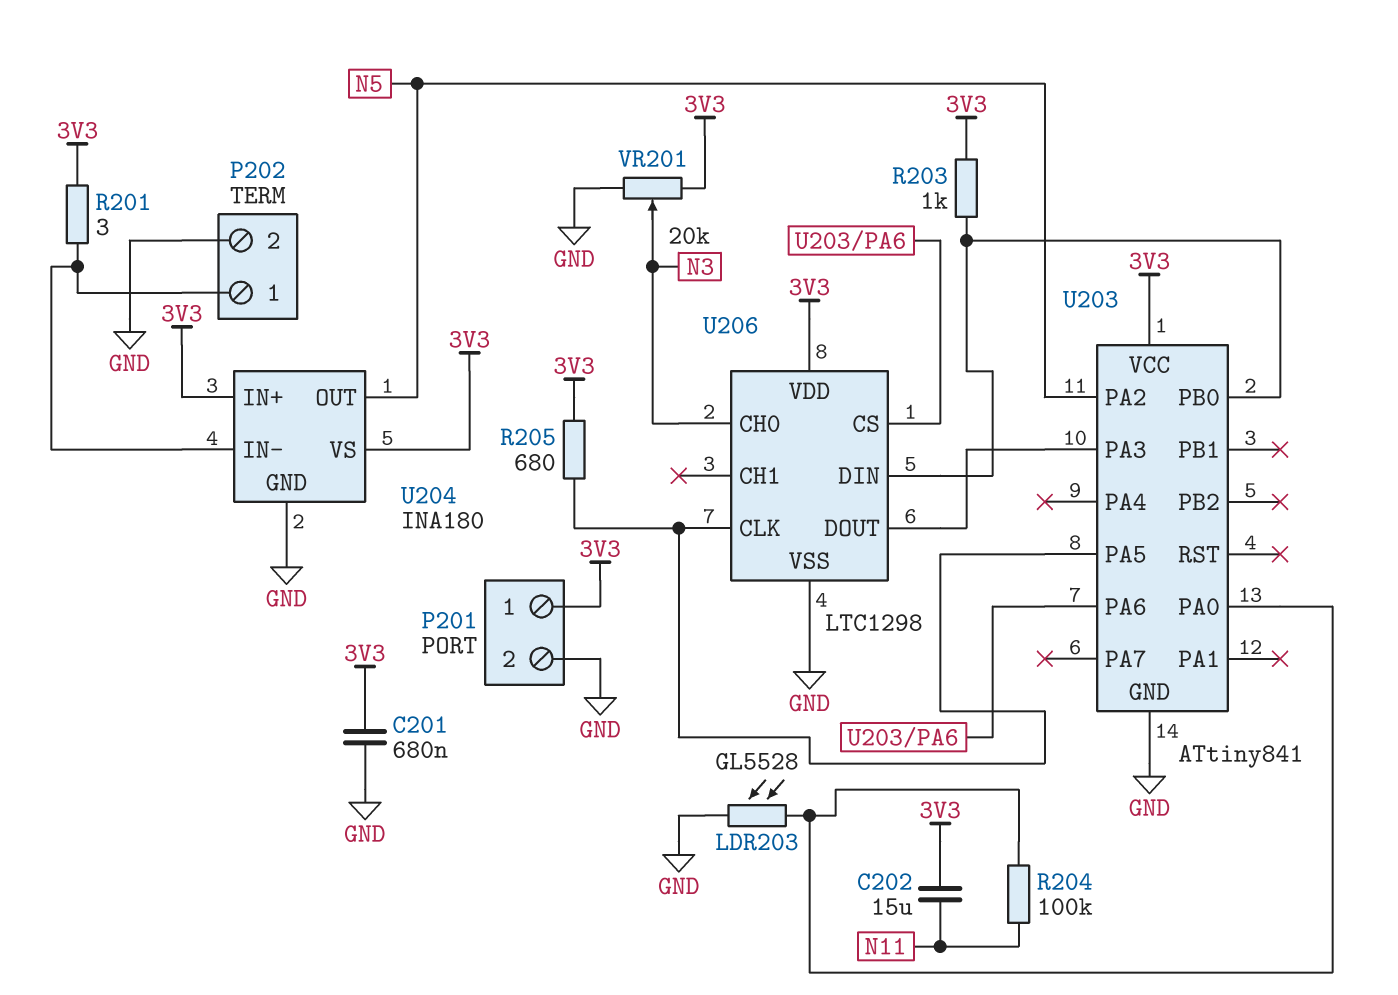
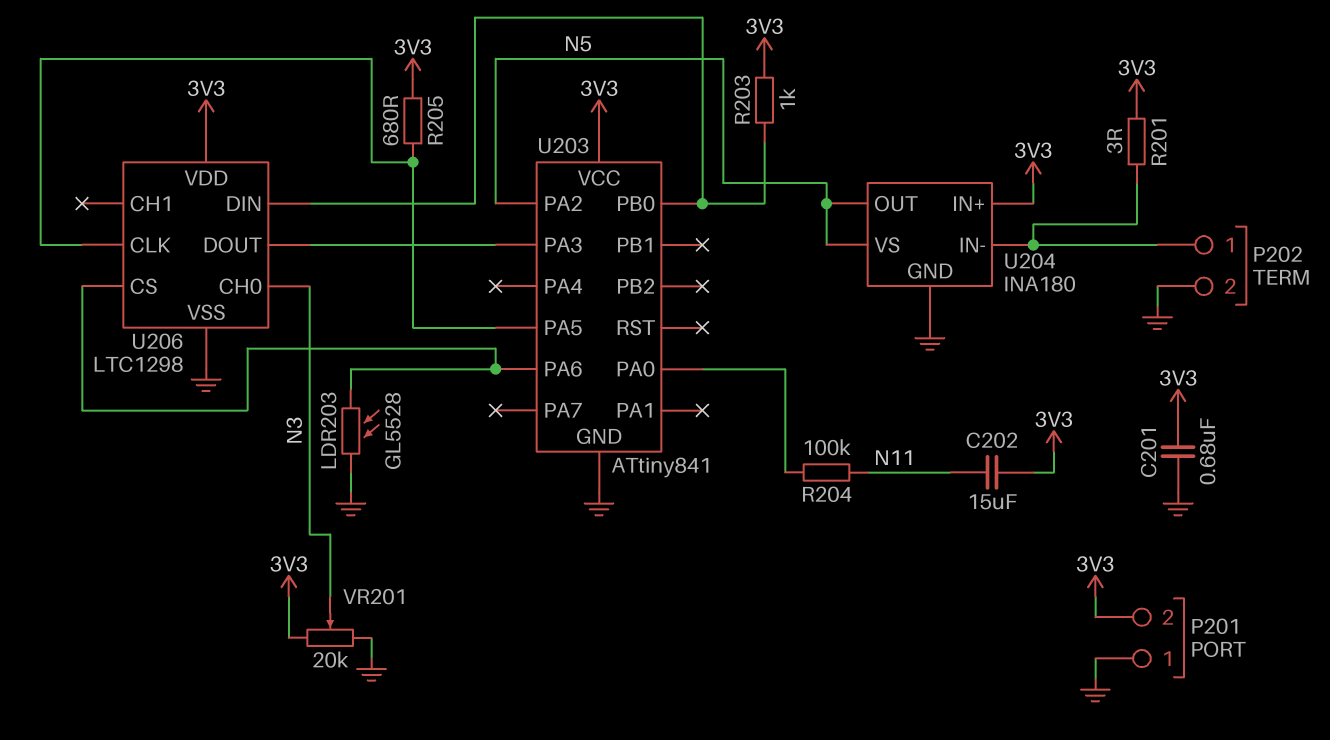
LDR203: GL5528 (GND, U203/PA0) -> GL5528 (GND, U203/PA6)
P201 pin 1: 3V3 -> GND
P201 pin 2: GND -> 3V3
U204 pin VS: 3V3 -> N5

